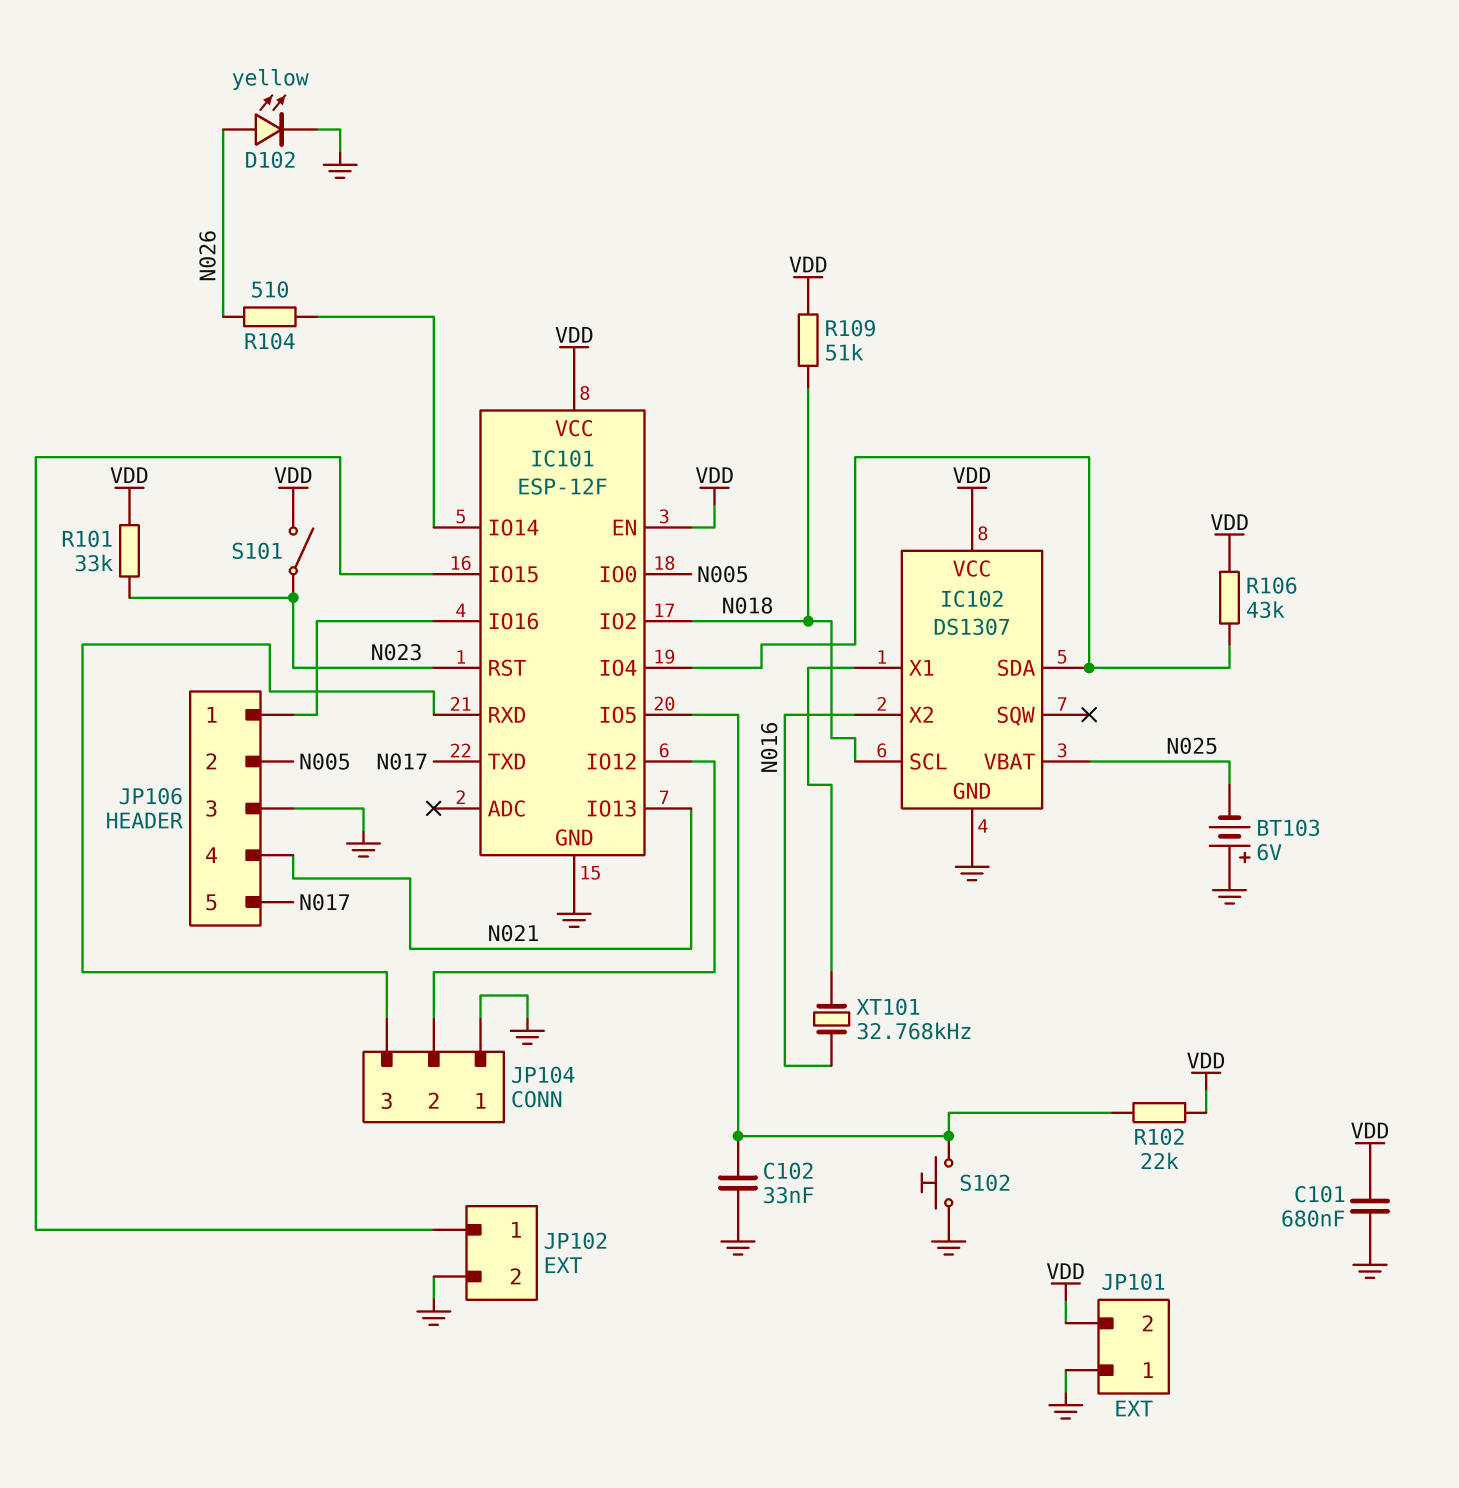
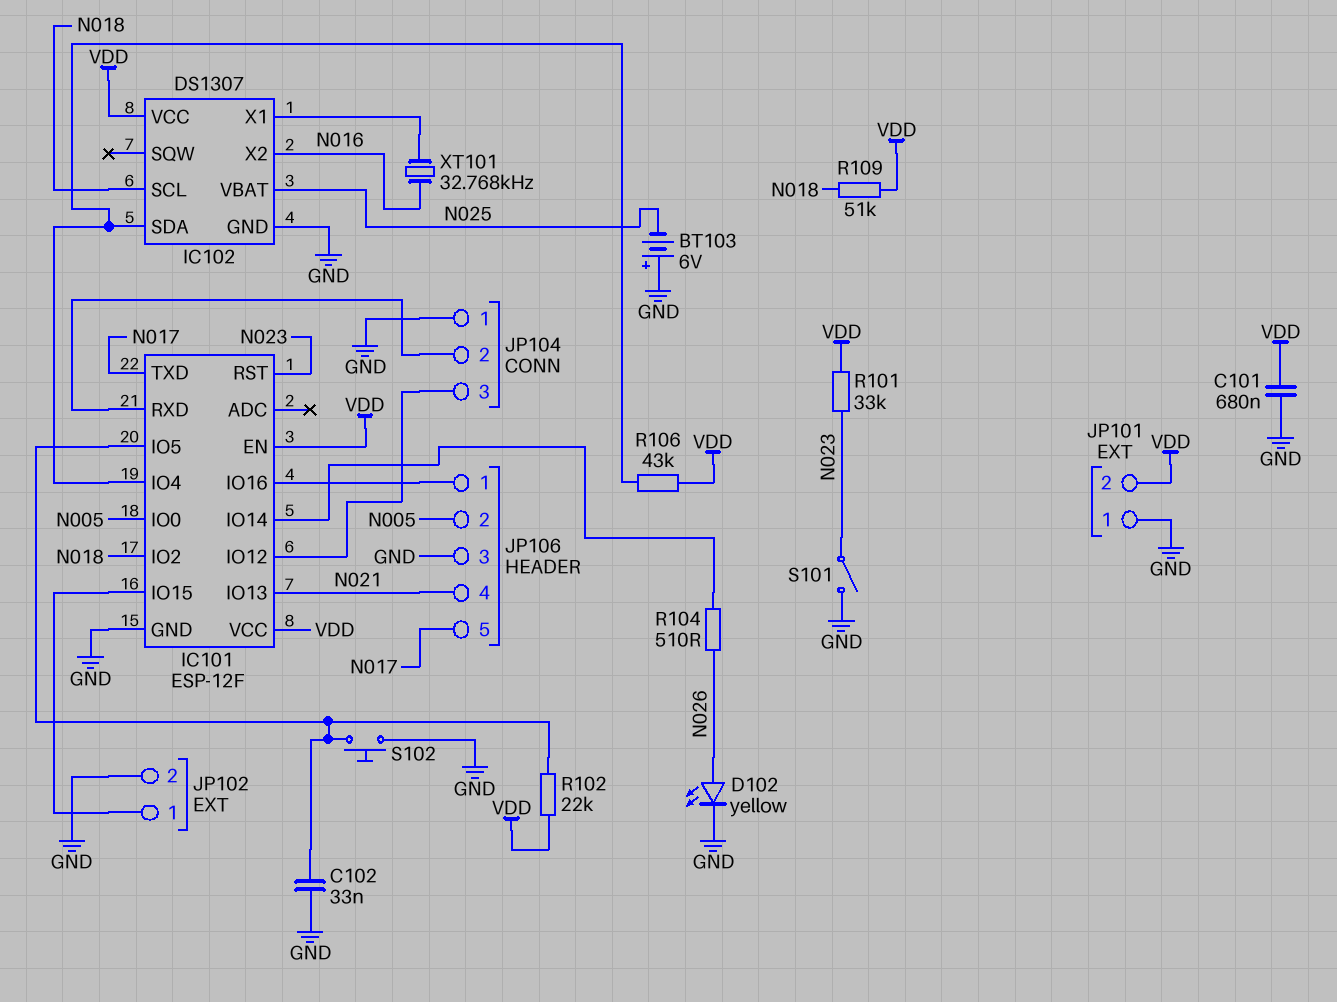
JP104 pin 2: IC101/IO12 -> IC101/RXD
JP104 pin 3: IC101/RXD -> IC101/IO12
S101: switch (N023, VDD) -> switch (GND, N023)

